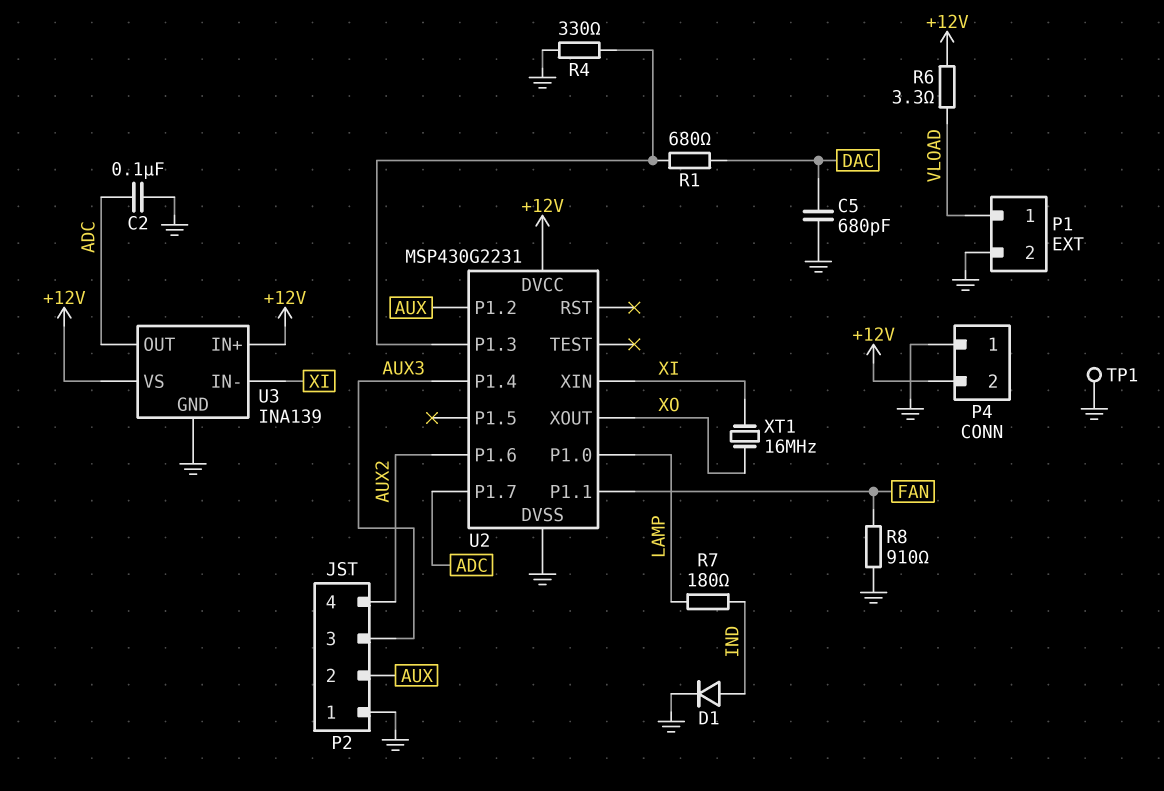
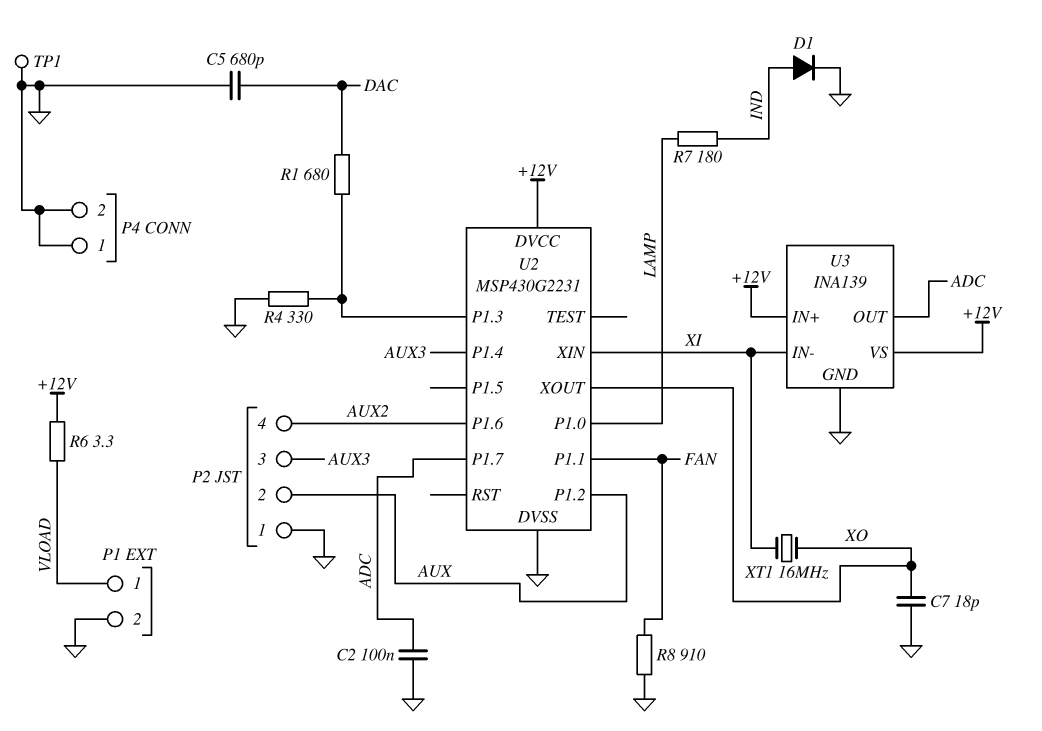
C7: none -> 18pF (GND, XO)
P4 pin 2: +12V -> GND

